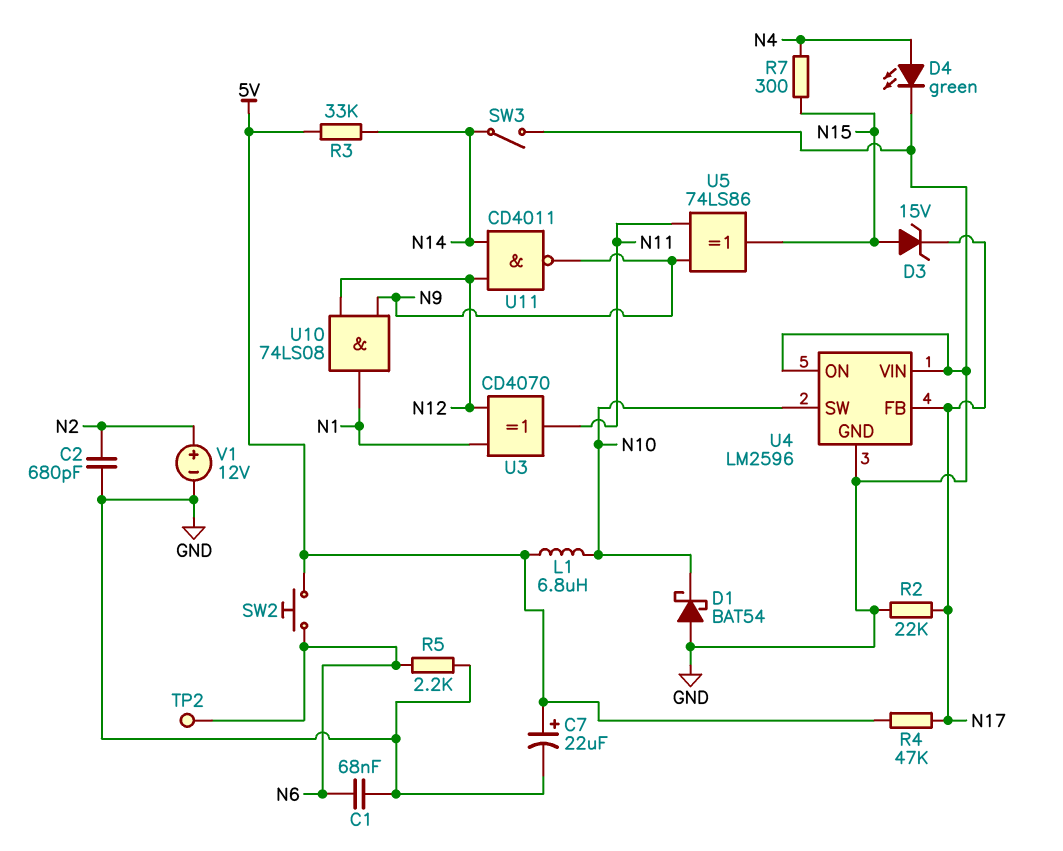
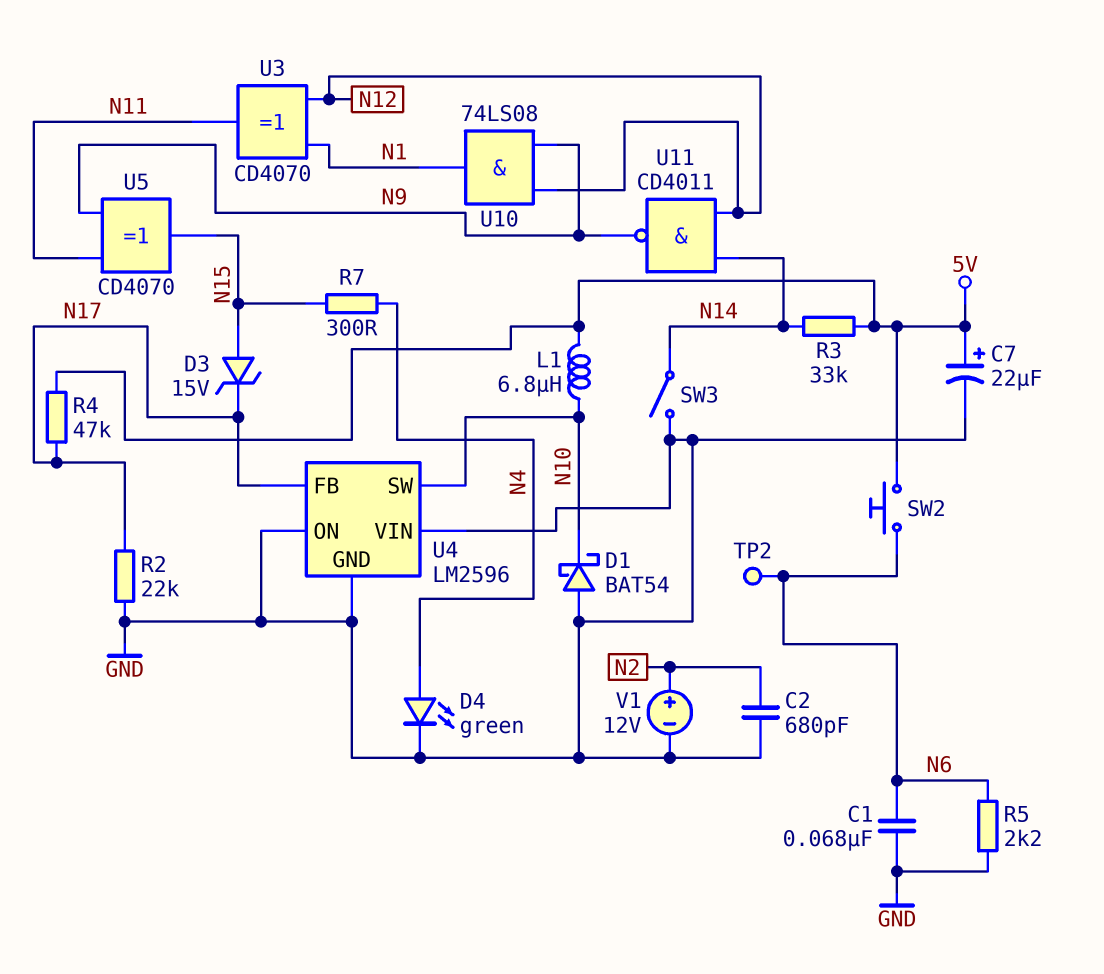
U5: XOR 74LS86 (in N9, in N11, out N15) -> XOR CD4070 (in N9, in N11, out N15)

